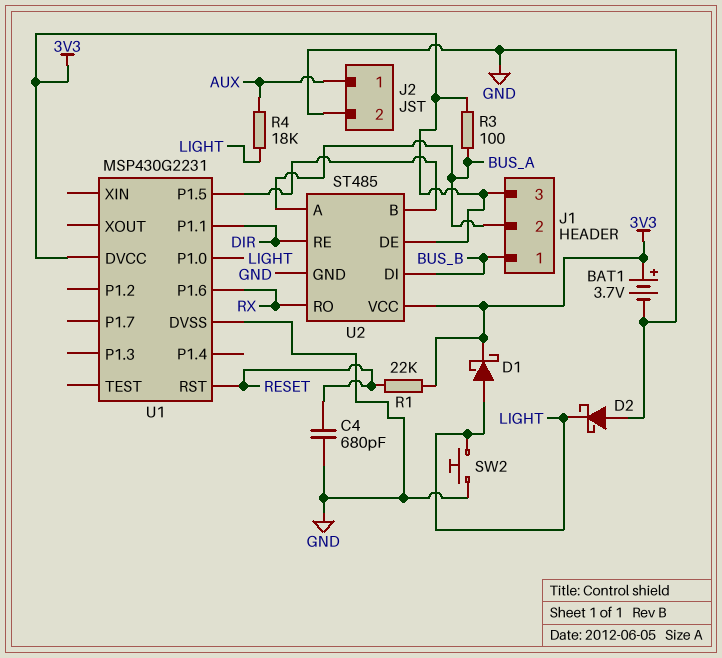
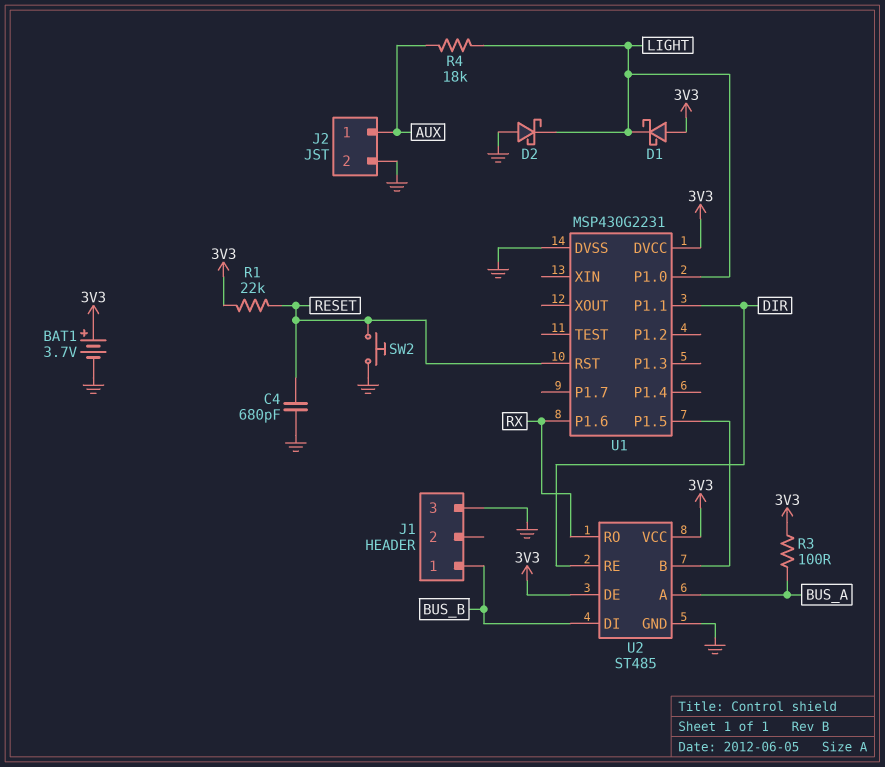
D1: schottky (A LIGHT, K 3V3) -> schottky (A 3V3, K LIGHT)
J1 pin 2: BUS_A -> none
J1 pin 3: 3V3 -> GND
SW2: button (GND, LIGHT) -> button (GND, RESET)

